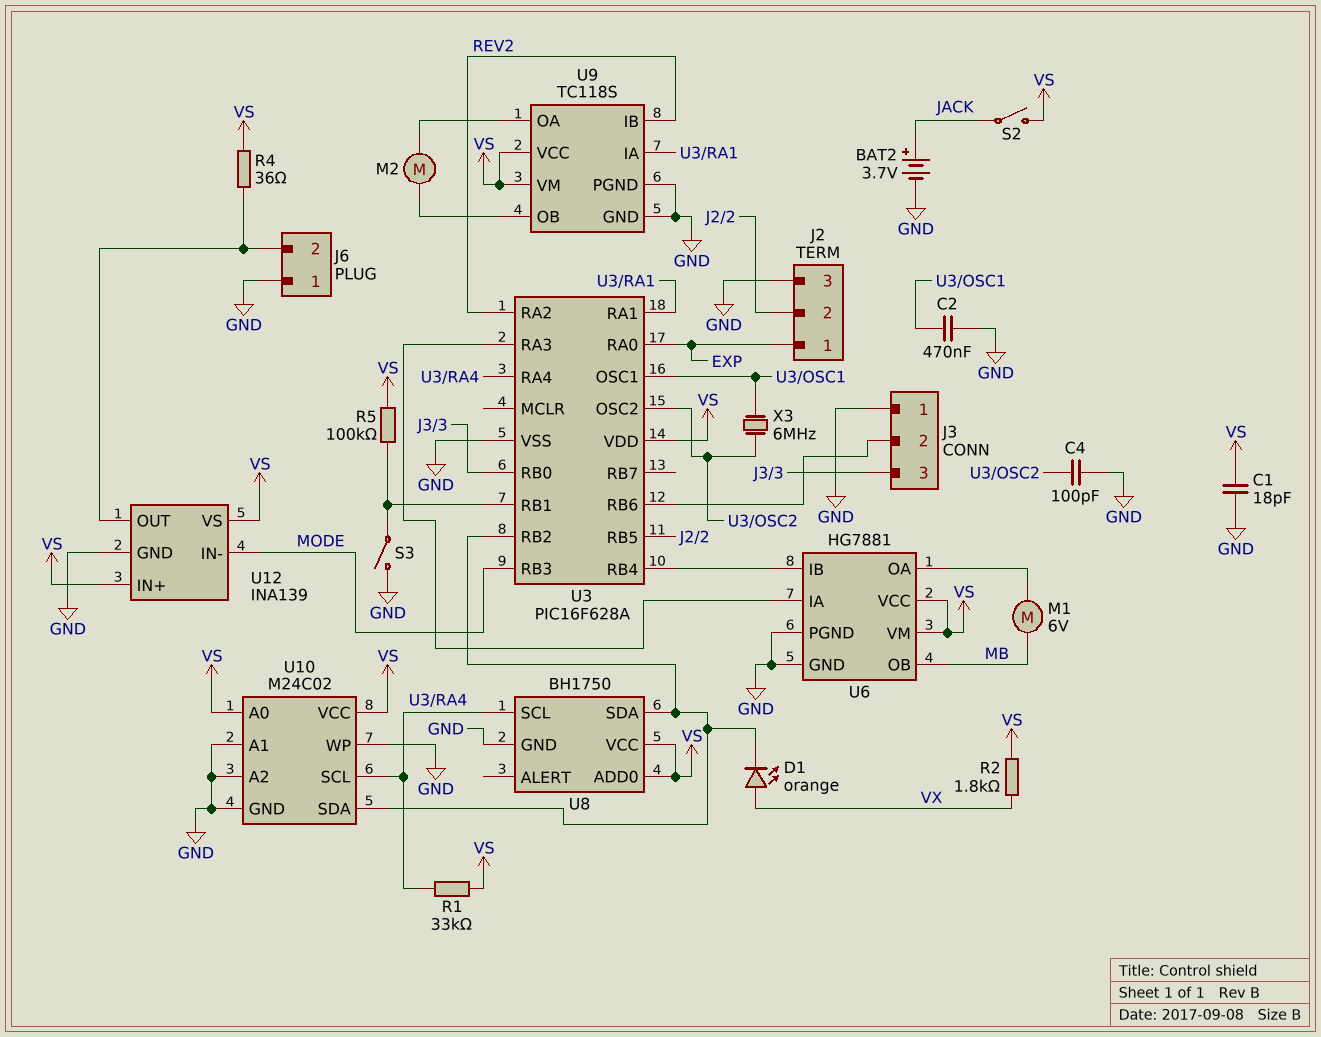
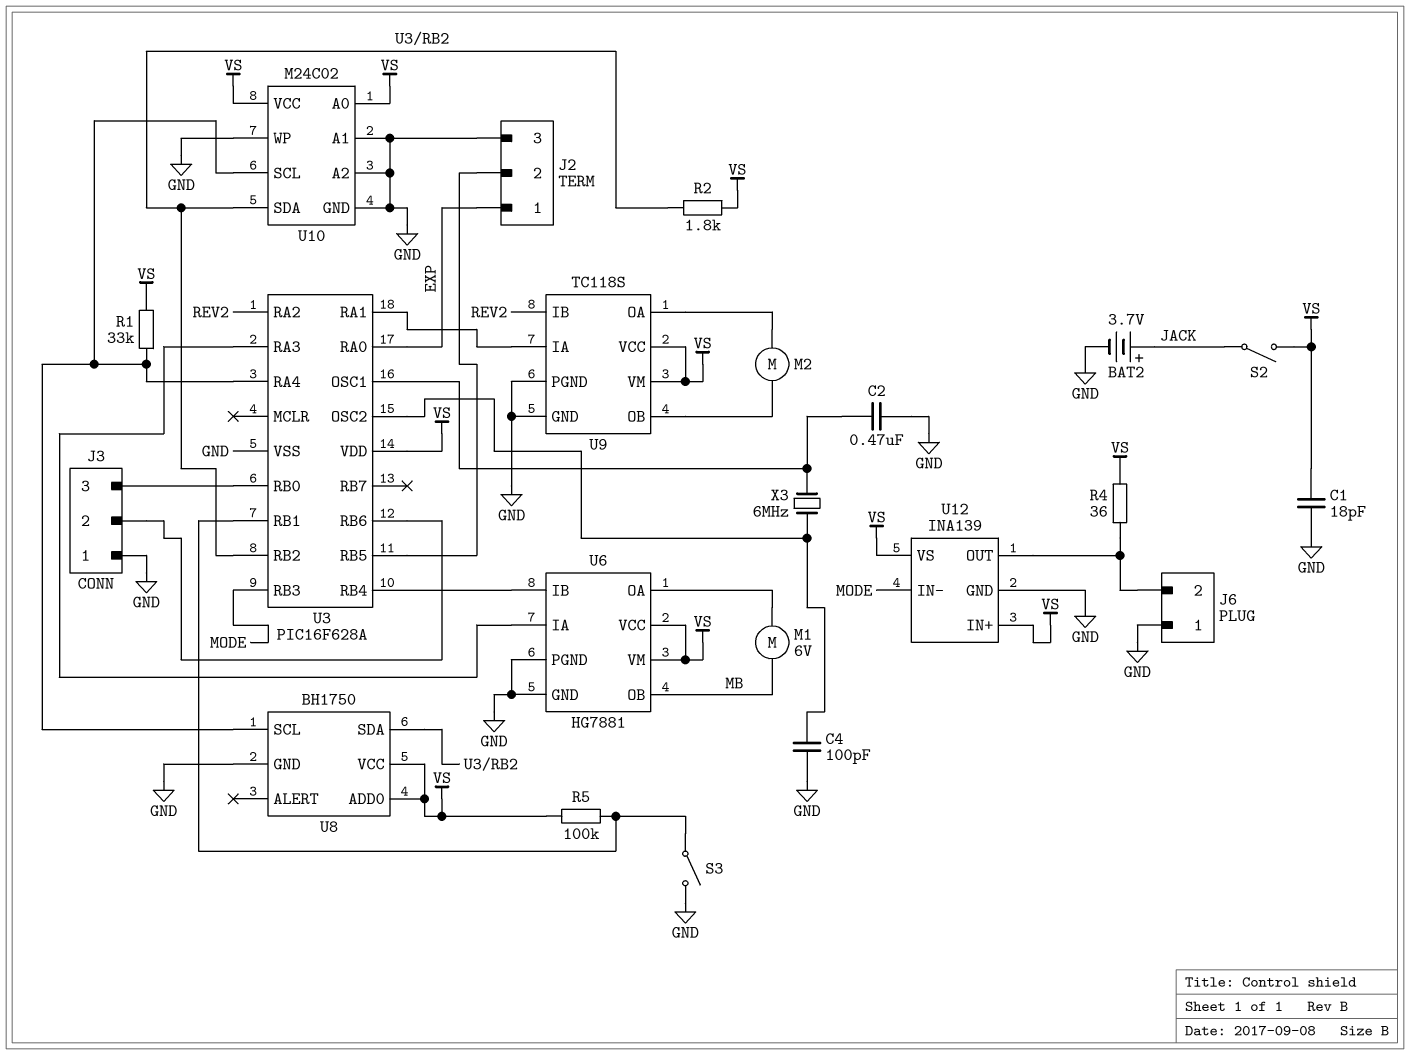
D1: LED orange (A VX, K U3/RB2) -> none
R2: 1.8k (VS, VX) -> 1.8k (U3/RB2, VS)

